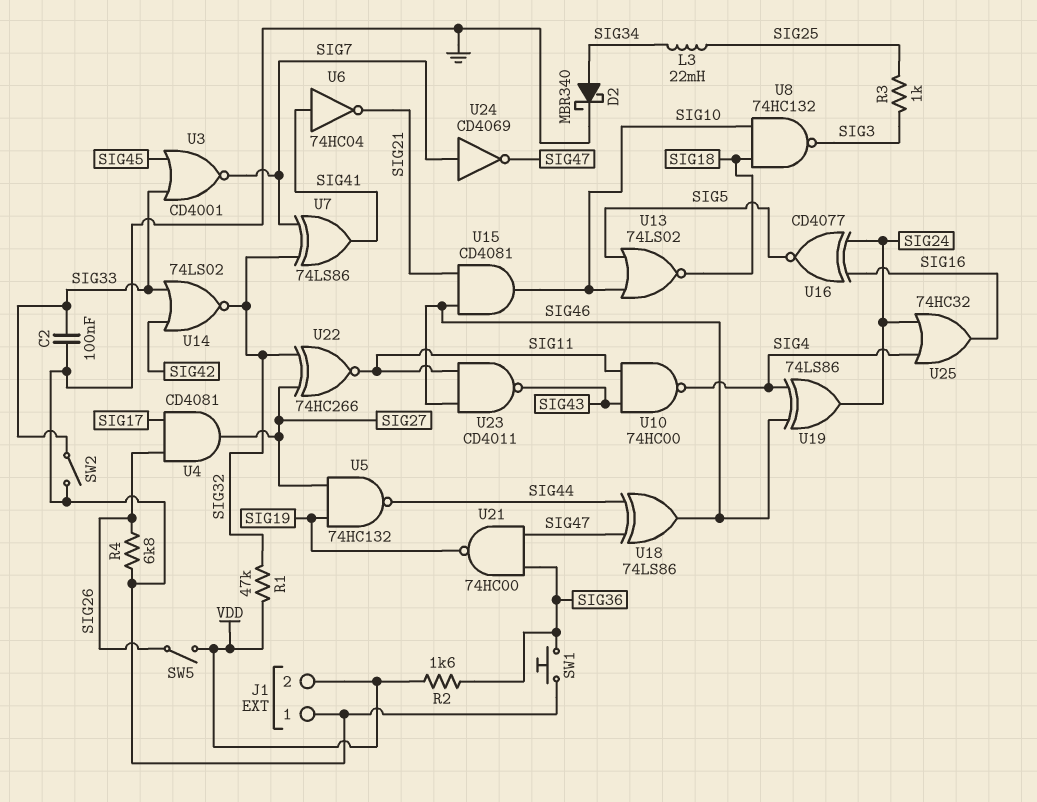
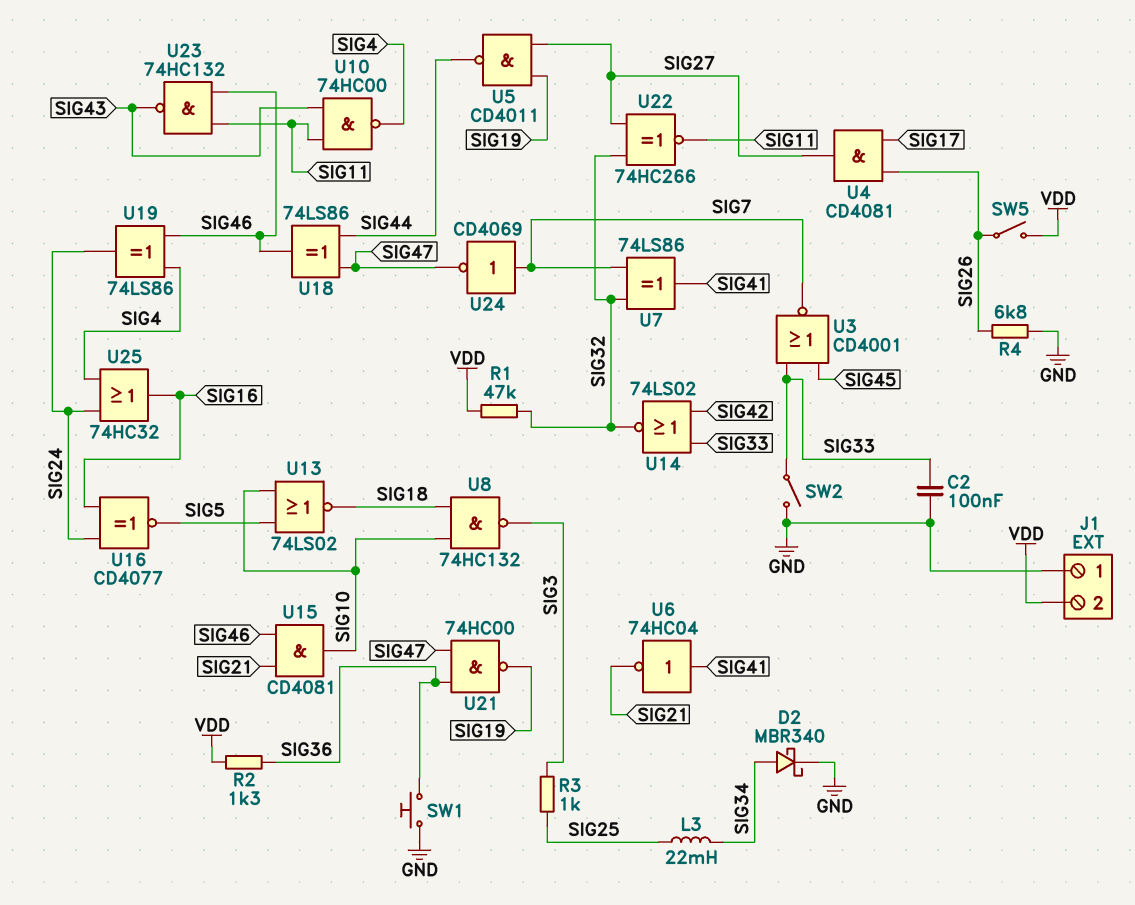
R2: 1.6k (SIG36, VDD) -> 1.3k (SIG36, VDD)
U5: NAND 74HC132 (in SIG19, in SIG27, out SIG44) -> NAND CD4011 (in SIG19, in SIG27, out SIG44)
U23: NAND CD4011 (in SIG11, in SIG46, out SIG43) -> NAND 74HC132 (in SIG11, in SIG46, out SIG43)

